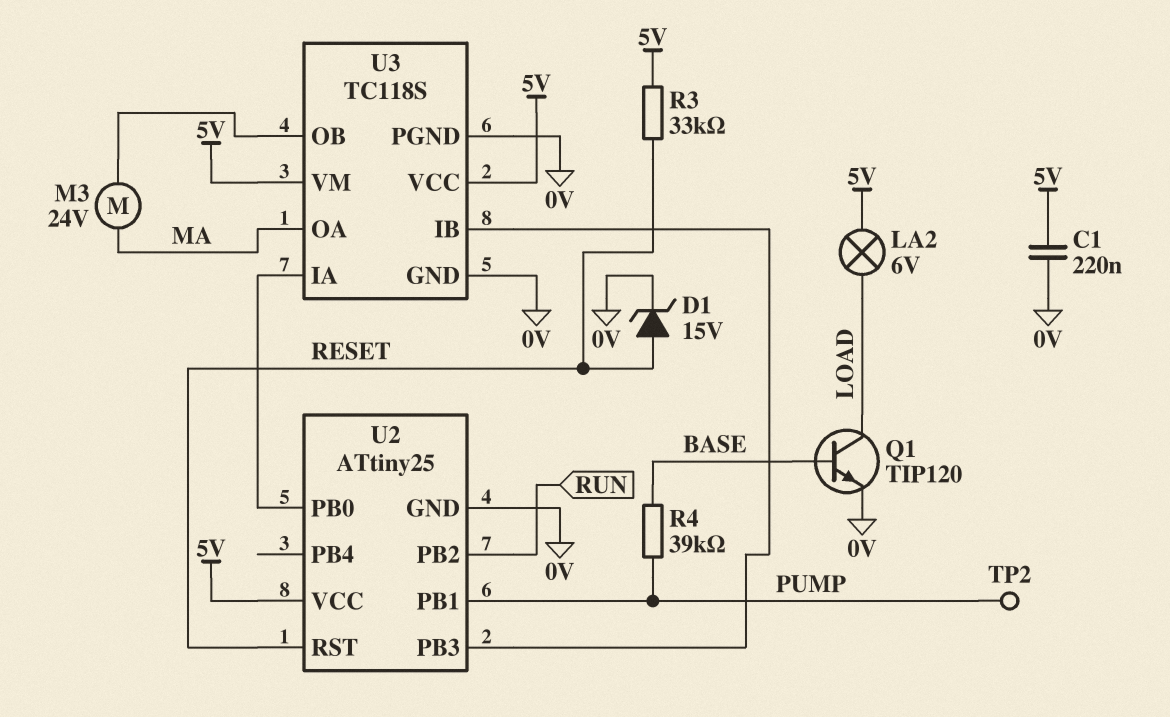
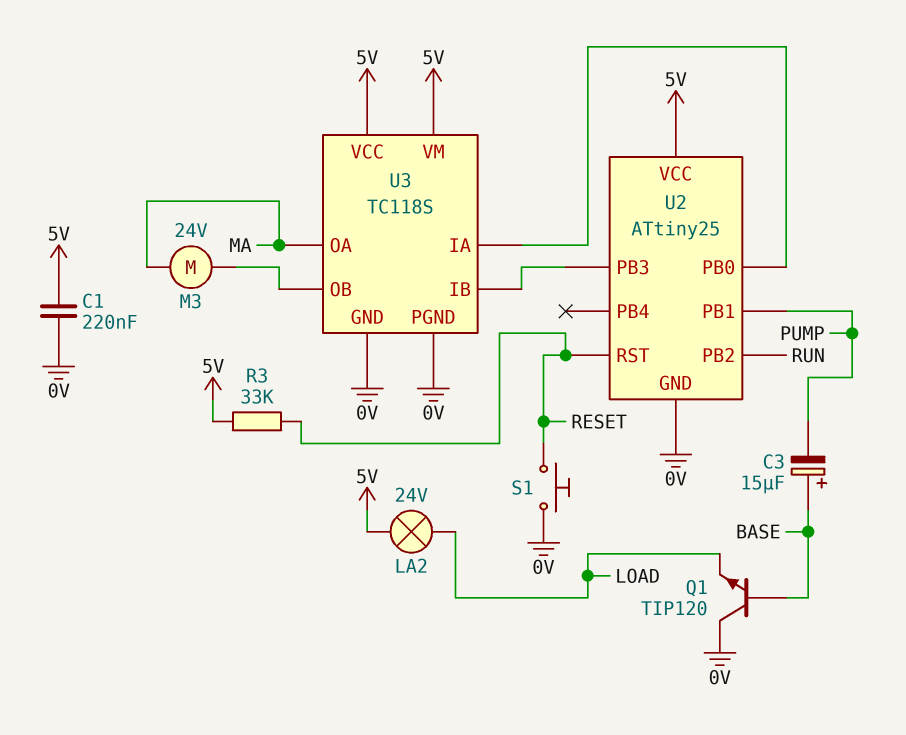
C3: none -> 15uF (plus BASE, minus PUMP)
D1: zener 15V (A RESET, K 0V) -> none
LA2: lamp 6V (5V, LOAD) -> lamp 24V (5V, LOAD)
Q1: NPN TIP120 (B BASE, C LOAD, E 0V) -> NPN TIP120 (B BASE, C 0V, E LOAD)
R4: 39k (BASE, PUMP) -> none
S1: none -> button (0V, RESET)
TP2: test point (PUMP) -> none

